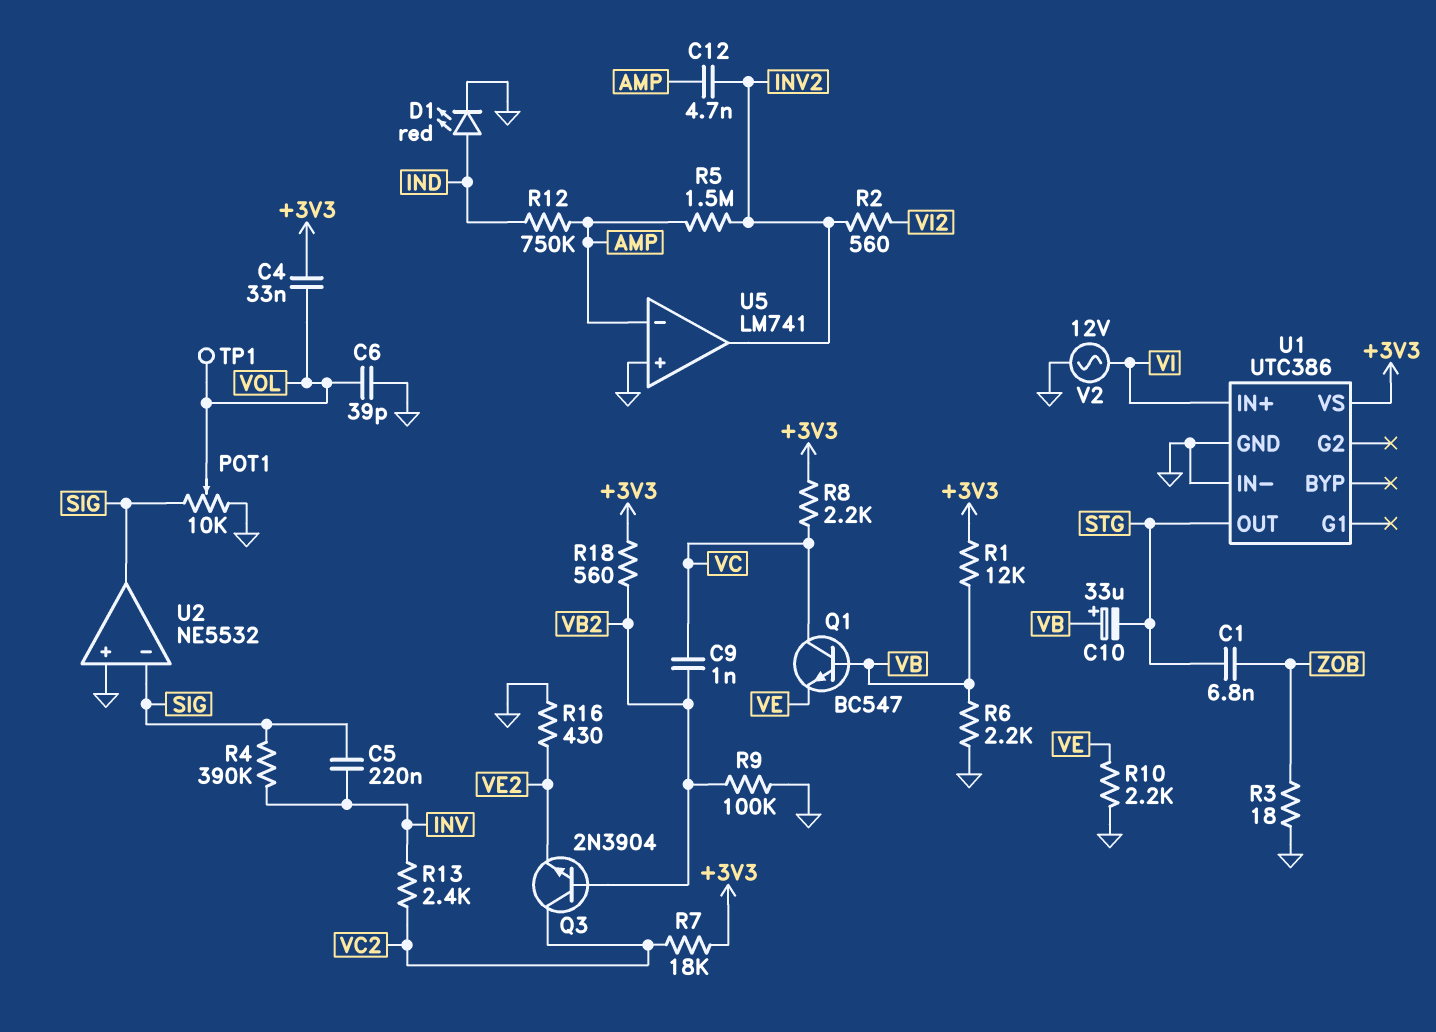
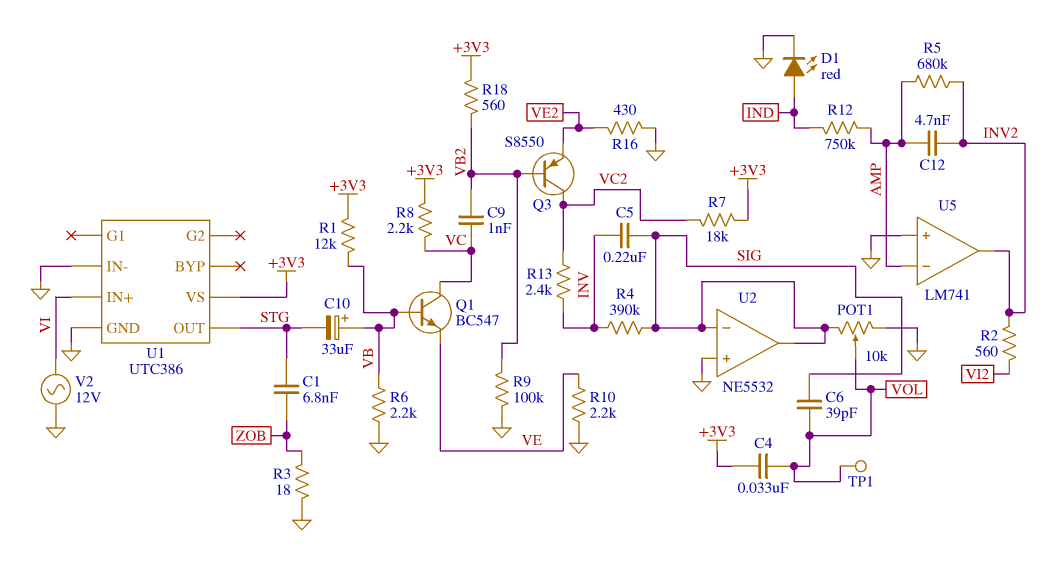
C6: 39pF (GND, VOL) -> 39pF (SIG, VOL)
Q3: NPN 2N3904 (B VB2, C VC2, E VE2) -> PNP S8550 (B VB2, C VC2, E VE2)
R5: 1.5M (AMP, INV2) -> 680k (AMP, INV2)

